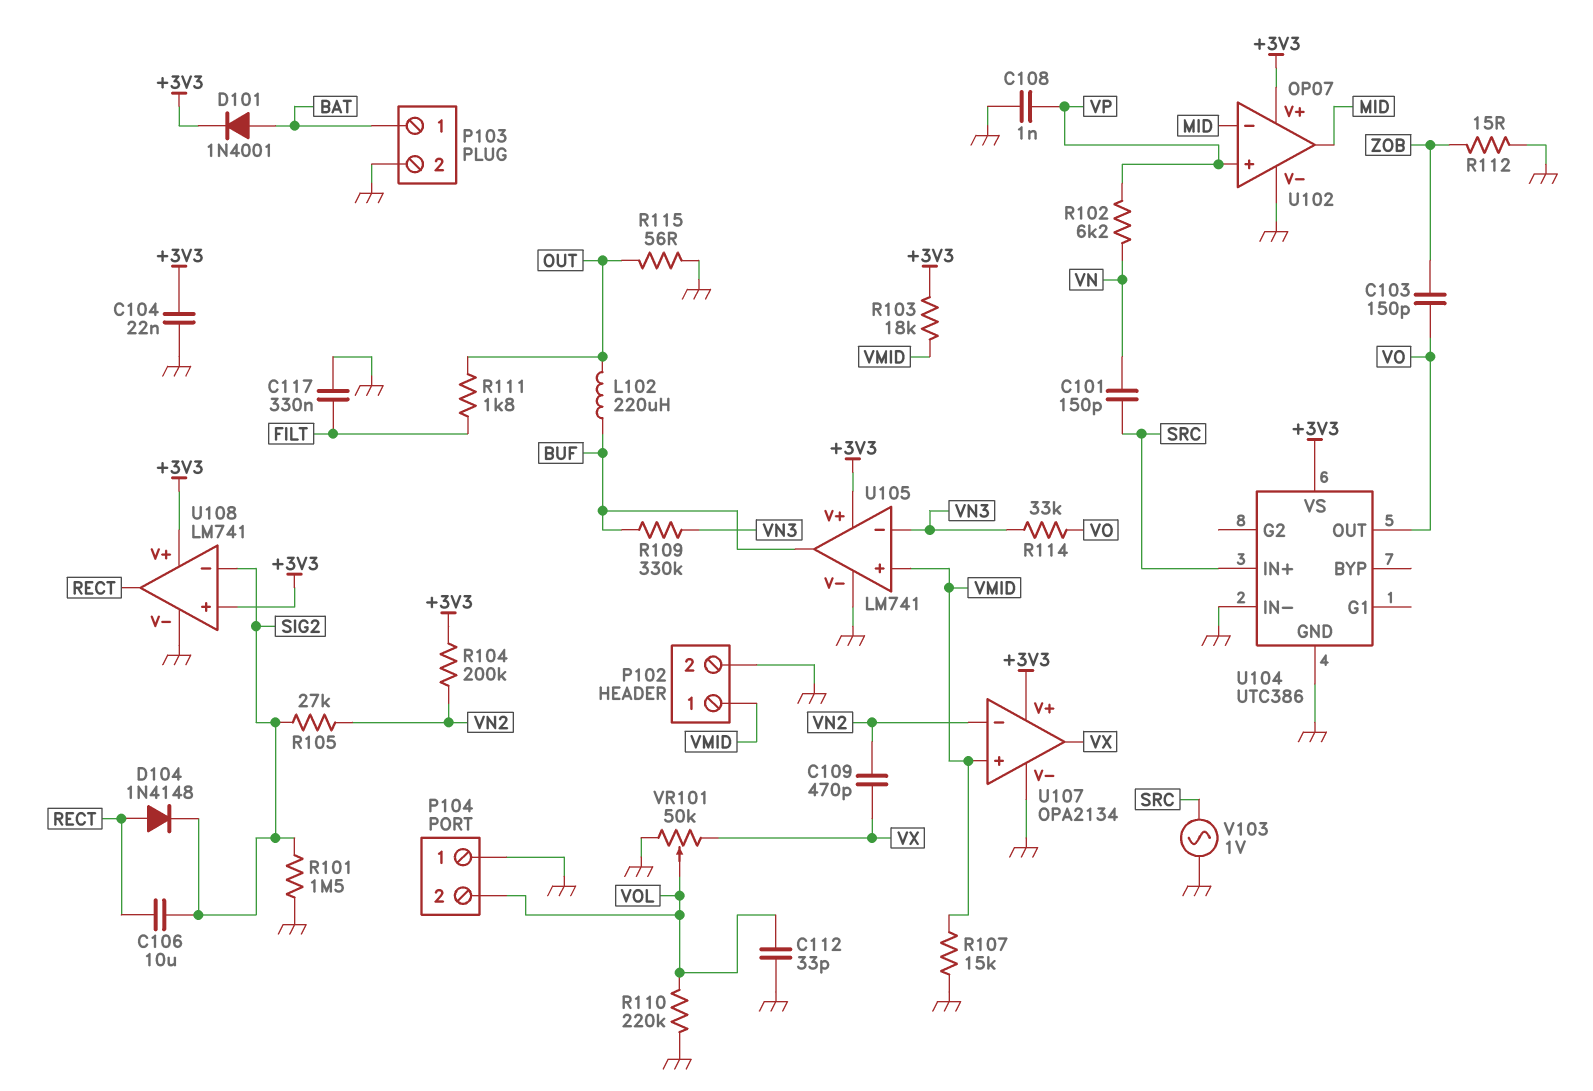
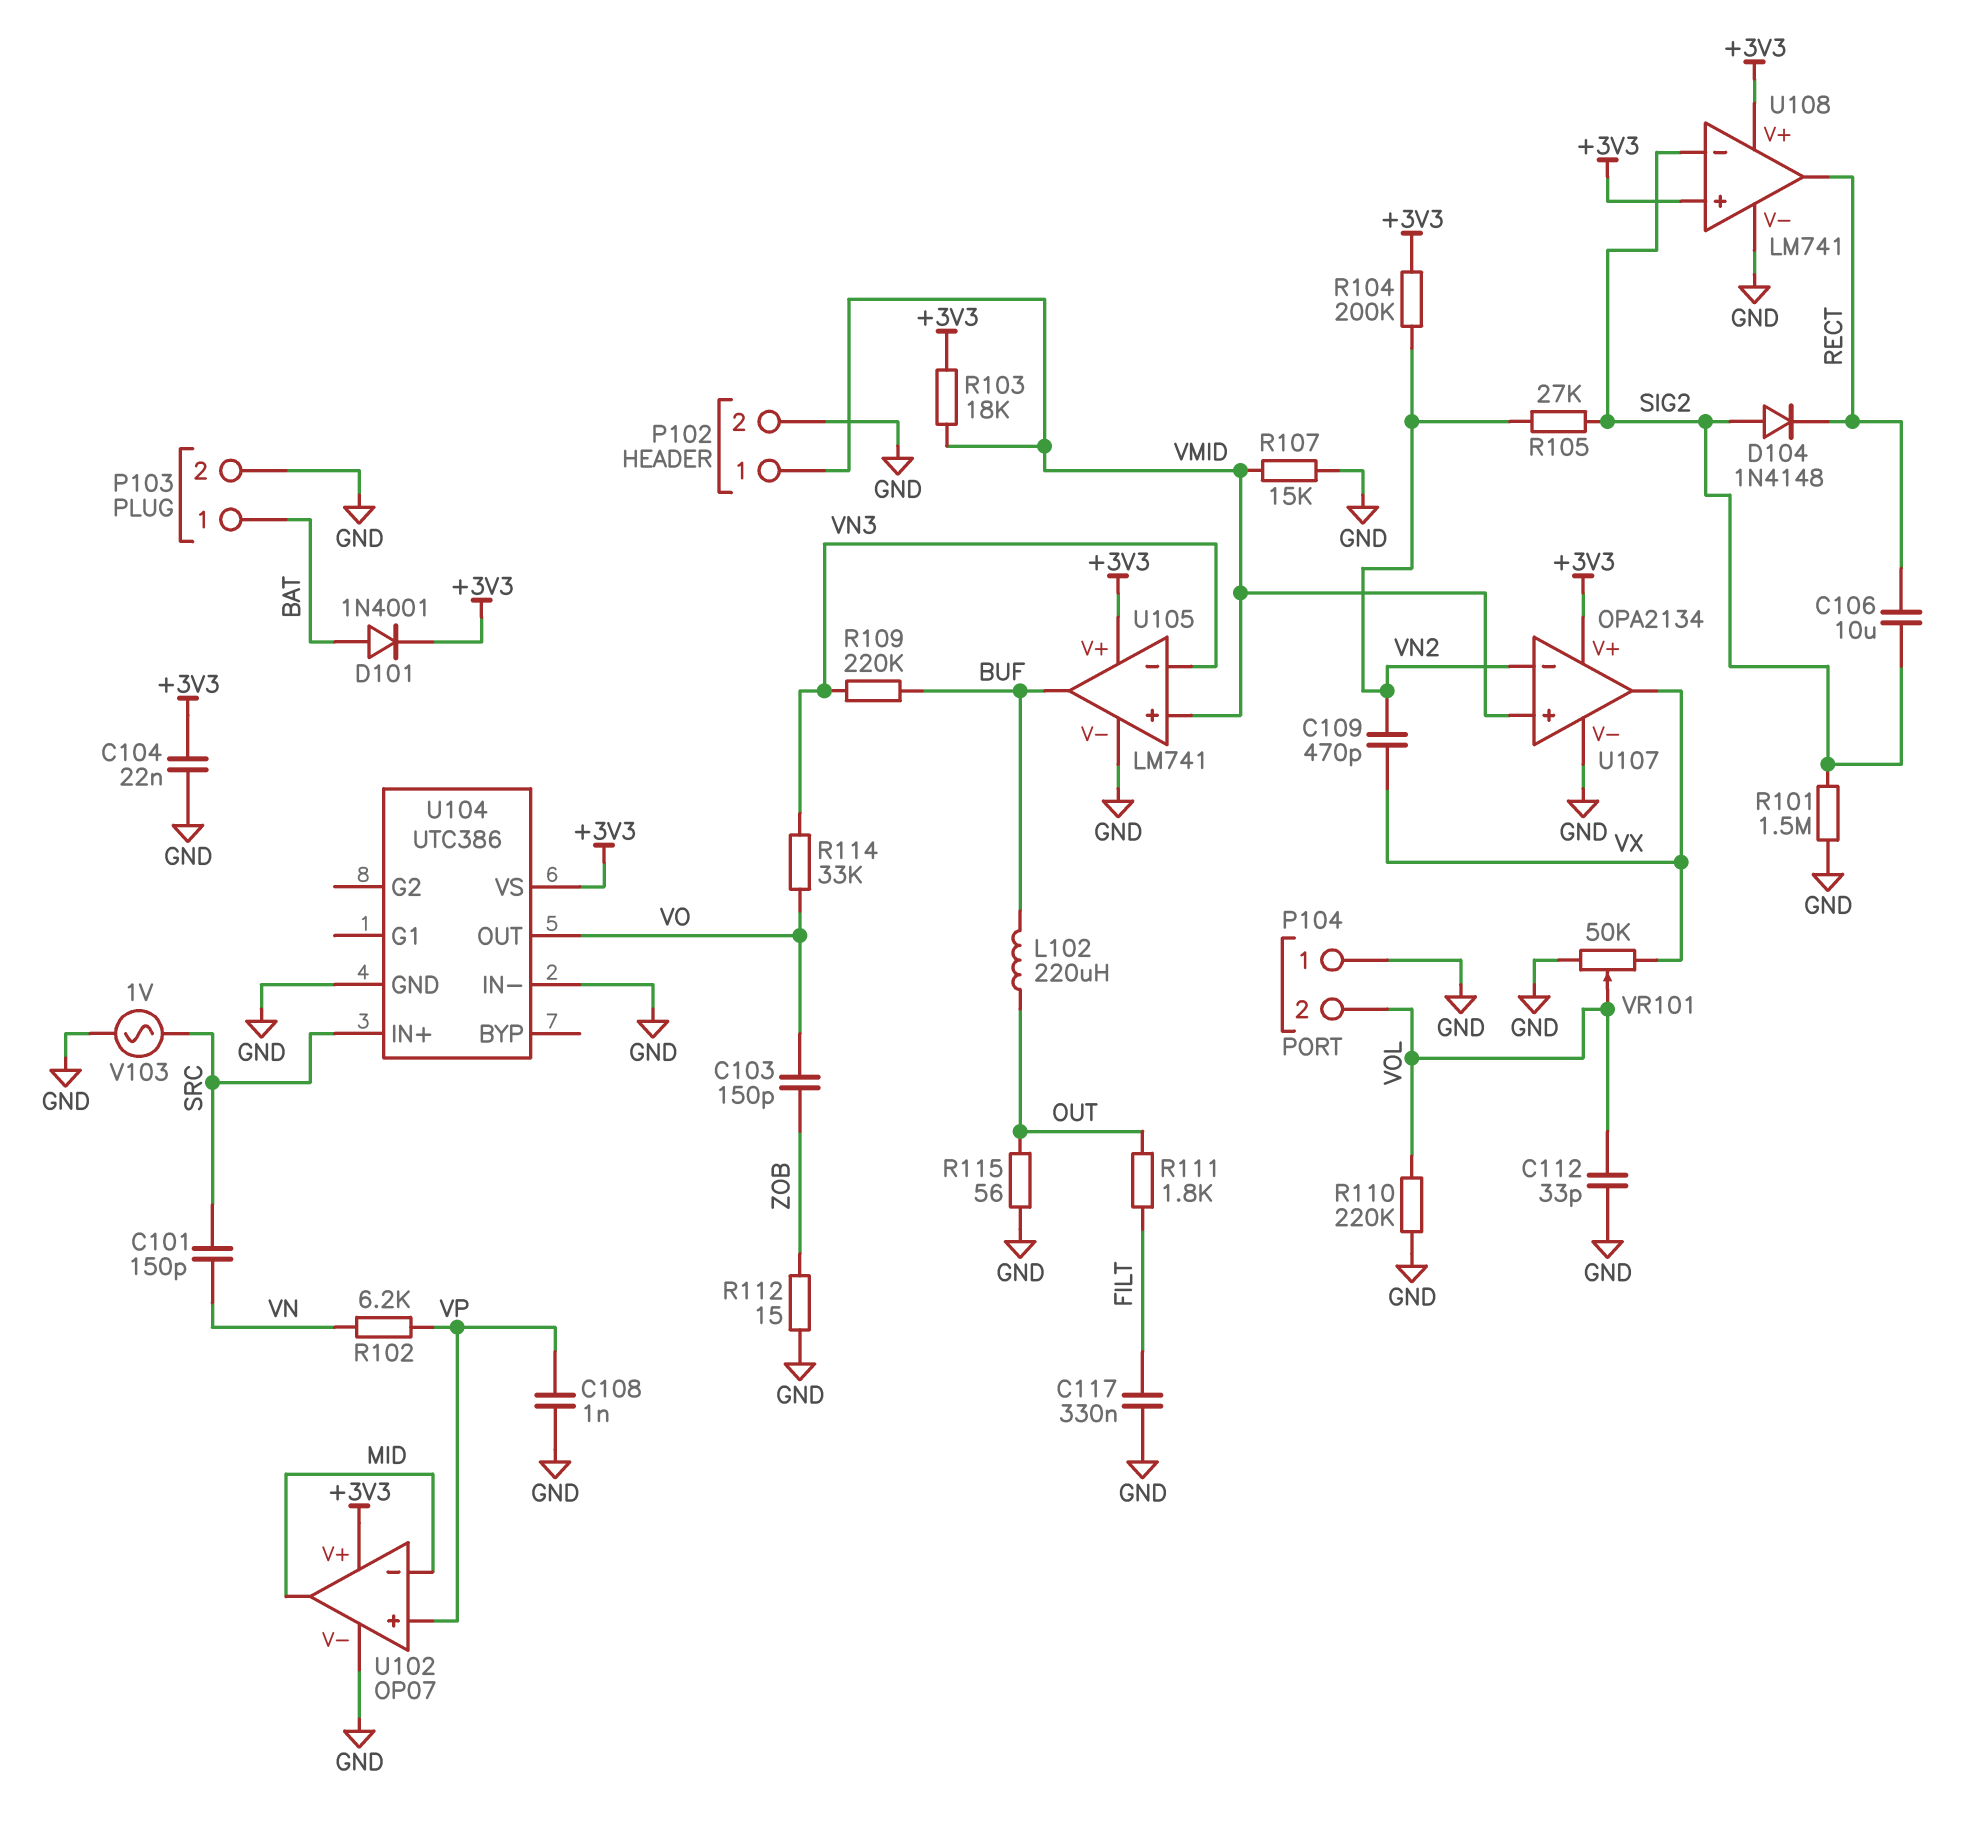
D104: diode 1N4148 (A RECT, K SIG2) -> diode 1N4148 (A SIG2, K RECT)
R109: 330k (BUF, VN3) -> 220k (BUF, VN3)

